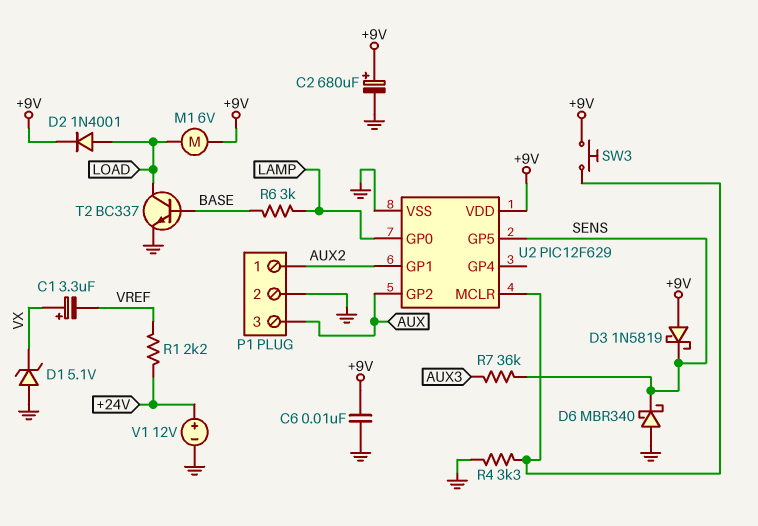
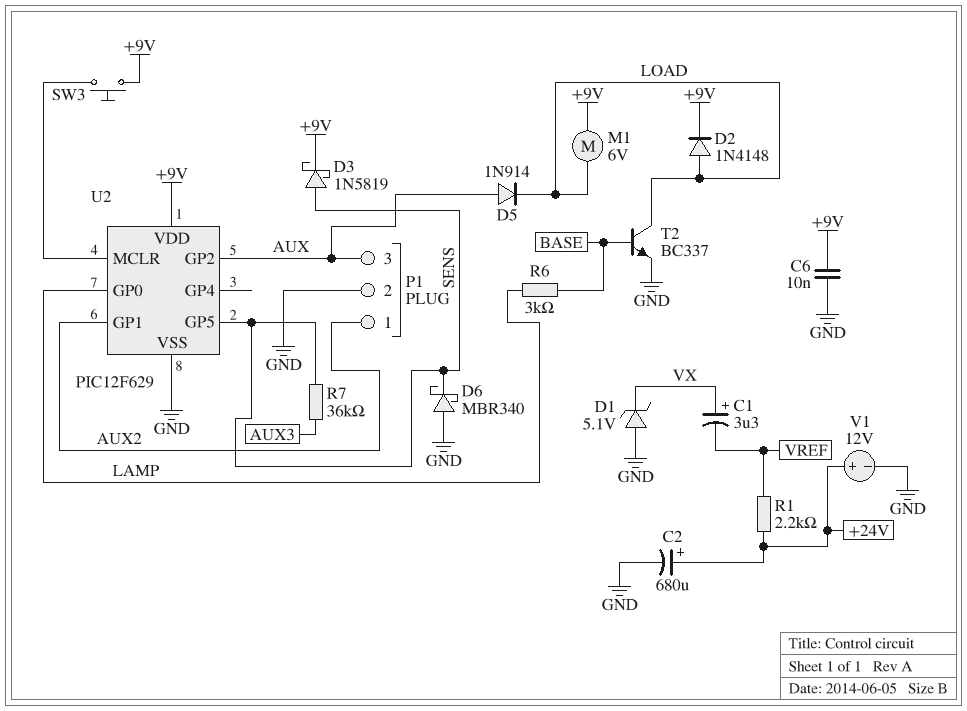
C2: 680uF (plus +9V, minus GND) -> 680uF (plus +24V, minus GND)
D2: diode 1N4001 (A LOAD, K +9V) -> diode 1N4148 (A LOAD, K +9V)
D3: schottky 1N5819 (A +9V, K SENS) -> schottky 1N5819 (A SENS, K +9V)
D5: none -> diode 1N914 (A AUX, K LOAD)
R4: 3.3k (GND, U2/MCLR) -> none

